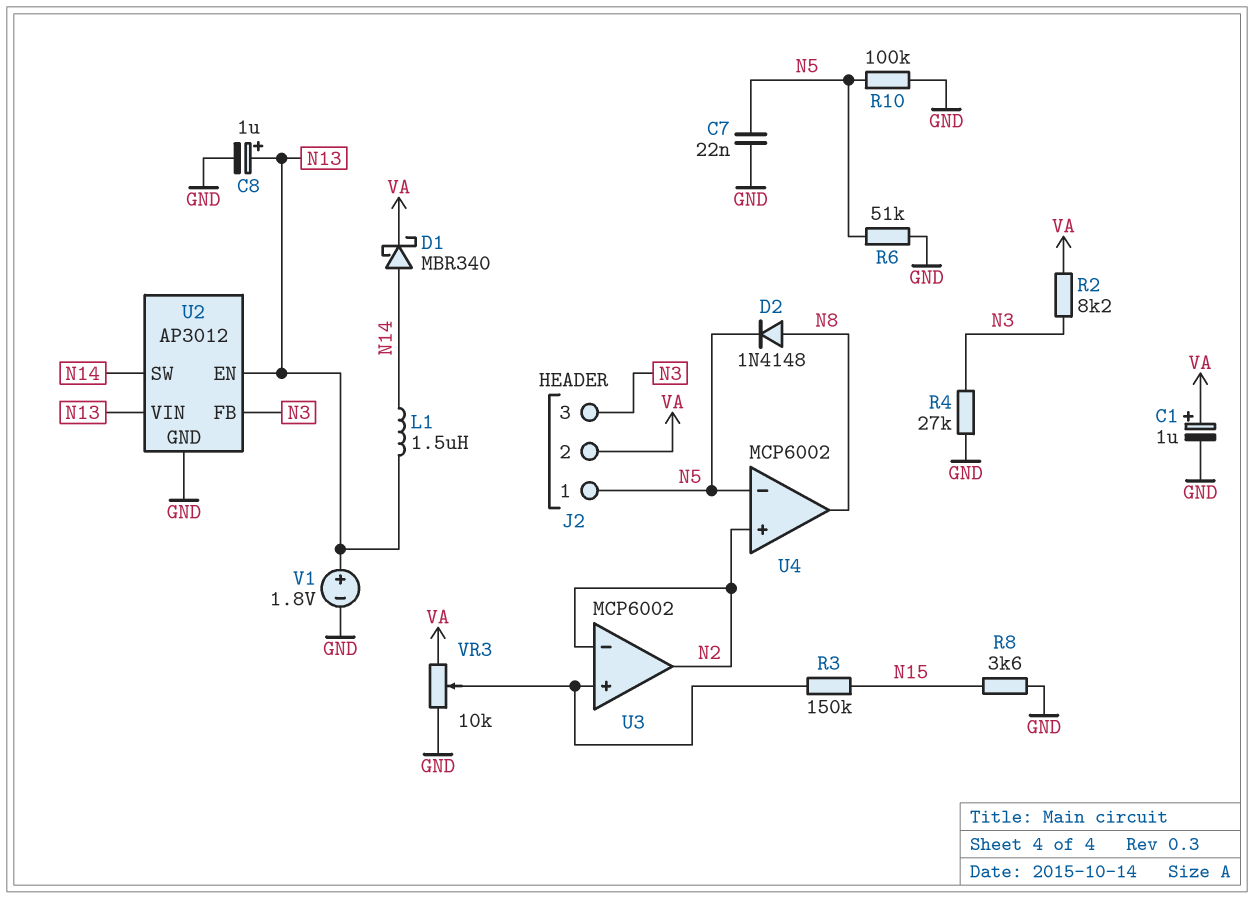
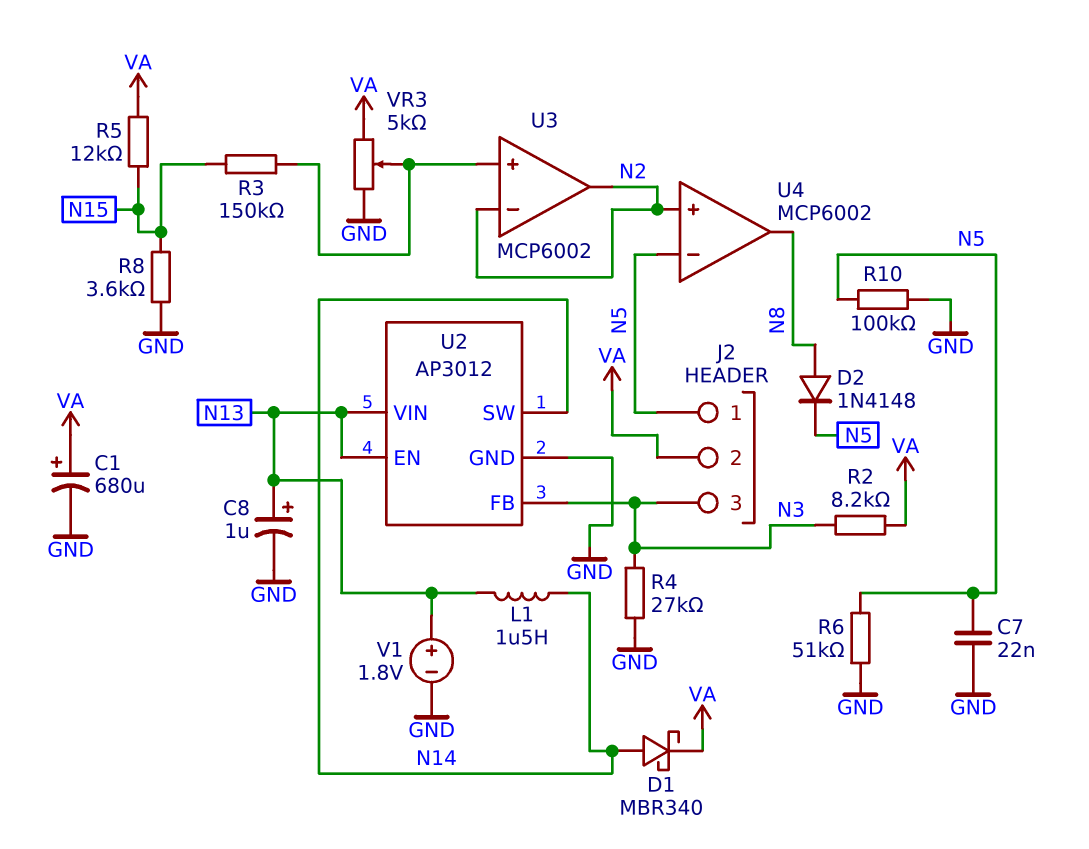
C1: 1uF (plus VA, minus GND) -> 680uF (plus VA, minus GND)
R5: none -> 12k (N15, VA)
VR3: 10k (GND, VA, wiper U3/in+) -> 5k (GND, VA, wiper U3/in+)

